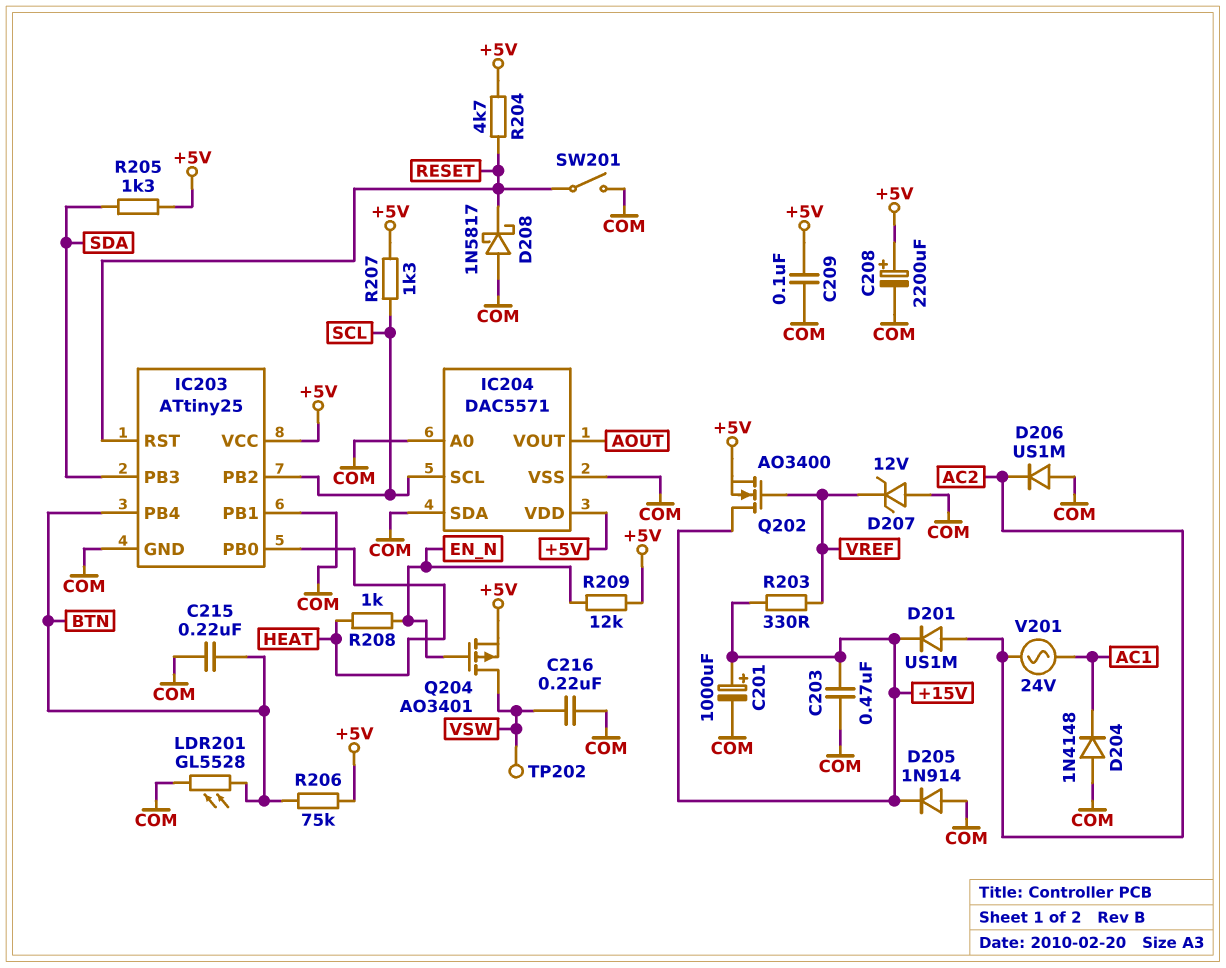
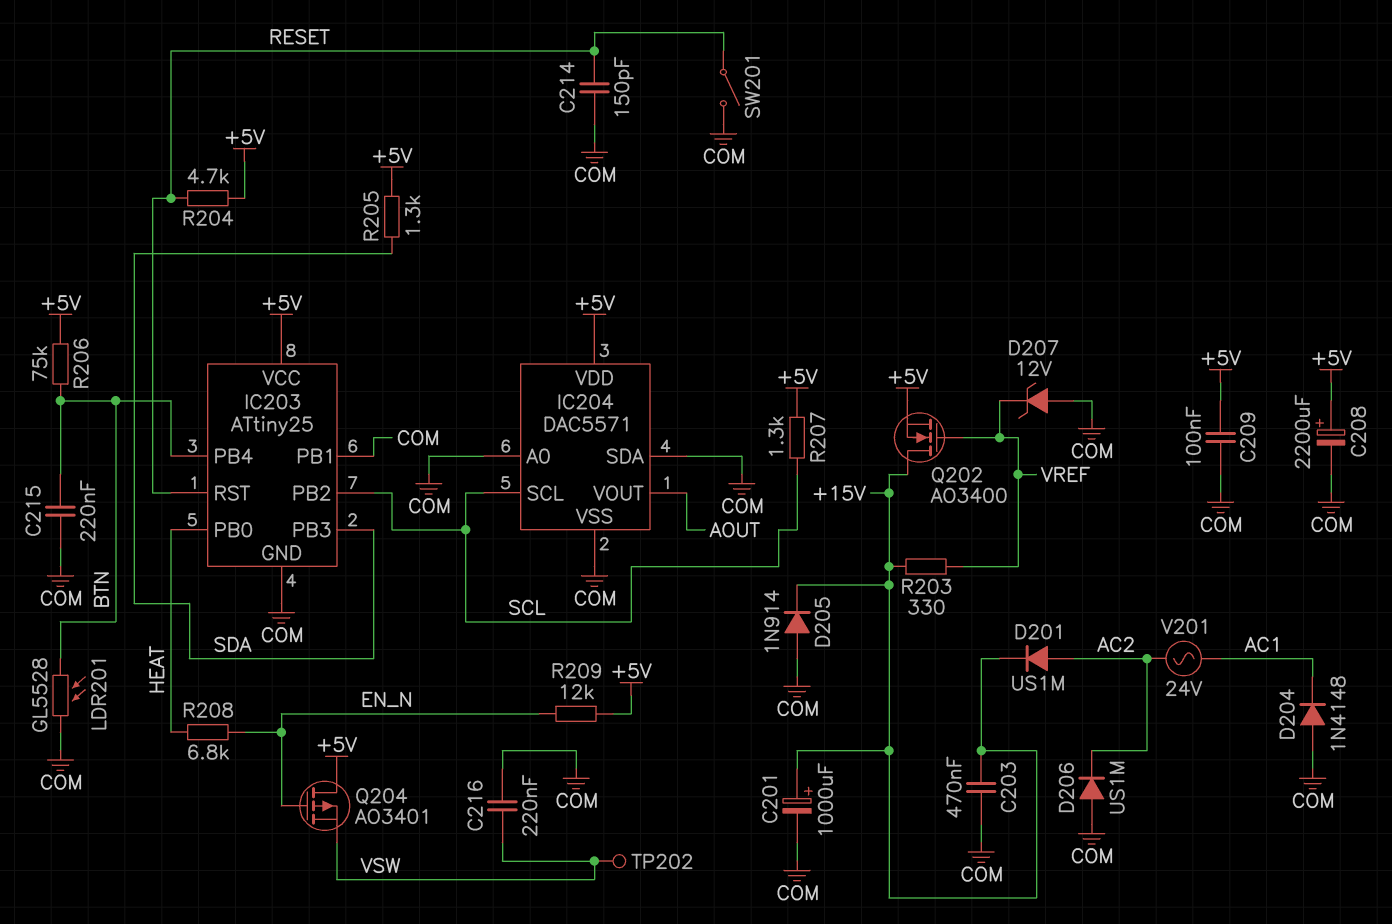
C214: none -> 150pF (COM, RESET)
D208: schottky 1N5817 (A COM, K RESET) -> none
Q204: PMOS AO3401 (G EN_N, D VSW, S +5V) -> PMOS AO3401 (G EN_N, D +5V, S VSW)
R208: 1k (EN_N, HEAT) -> 6.8k (EN_N, HEAT)

